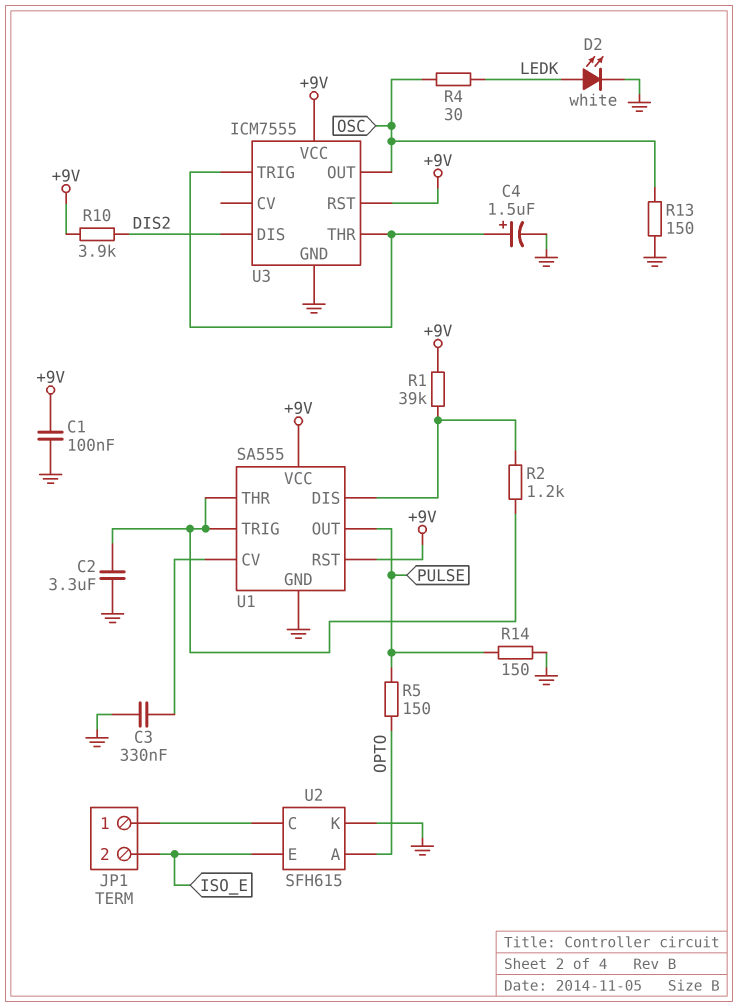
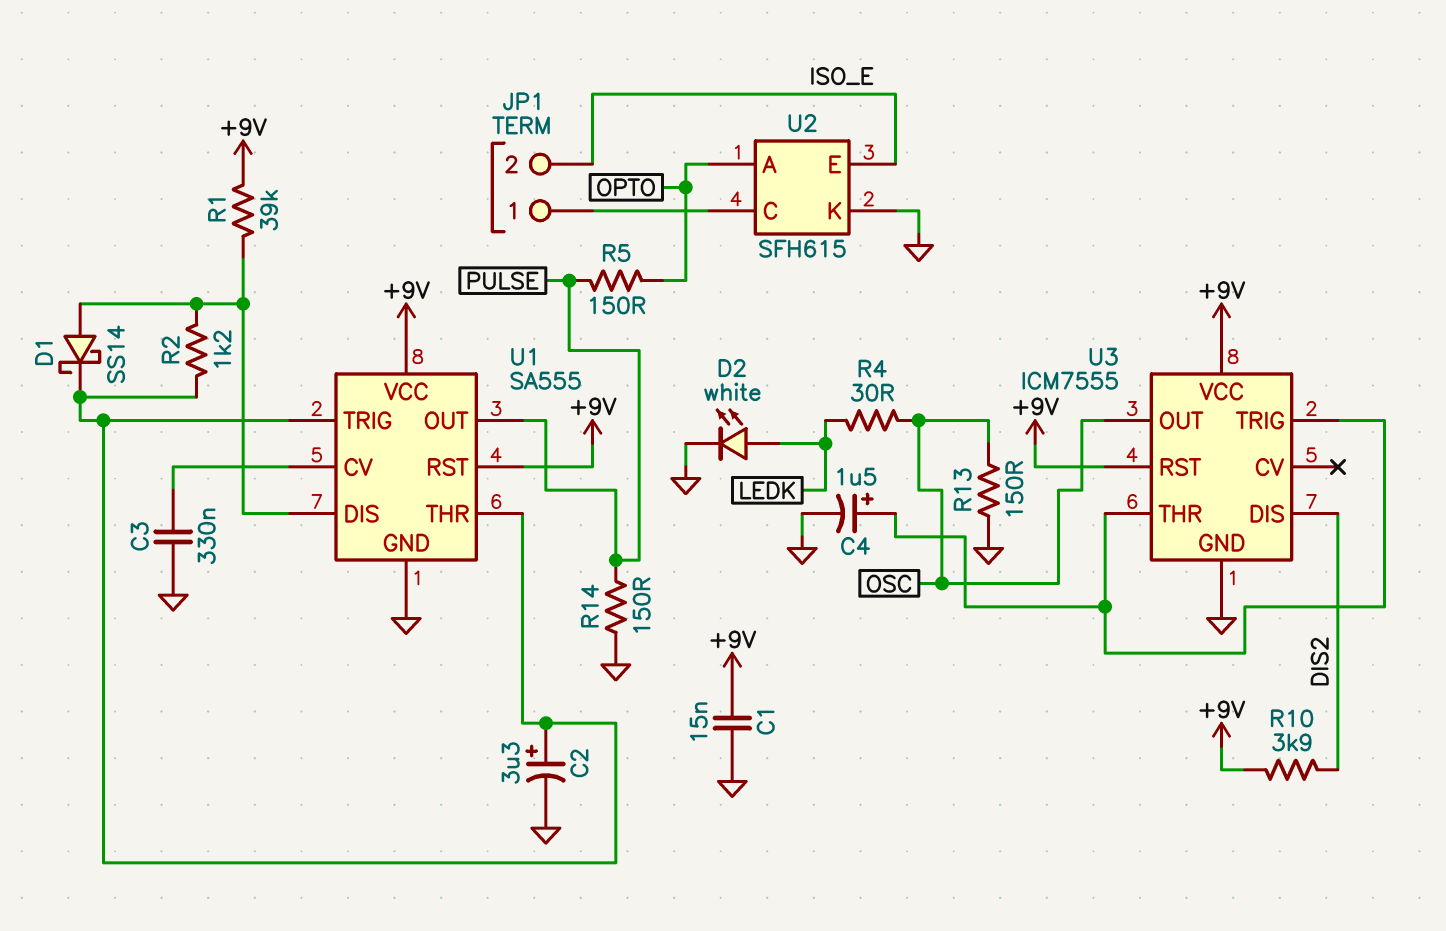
C1: 100nF (+9V, GND) -> 15nF (+9V, GND)
C2: 3.3uF (GND, U1/THR) -> 3.3uF (plus U1/THR, minus GND)
D1: none -> schottky SS14 (A U1/DIS, K U1/THR)

